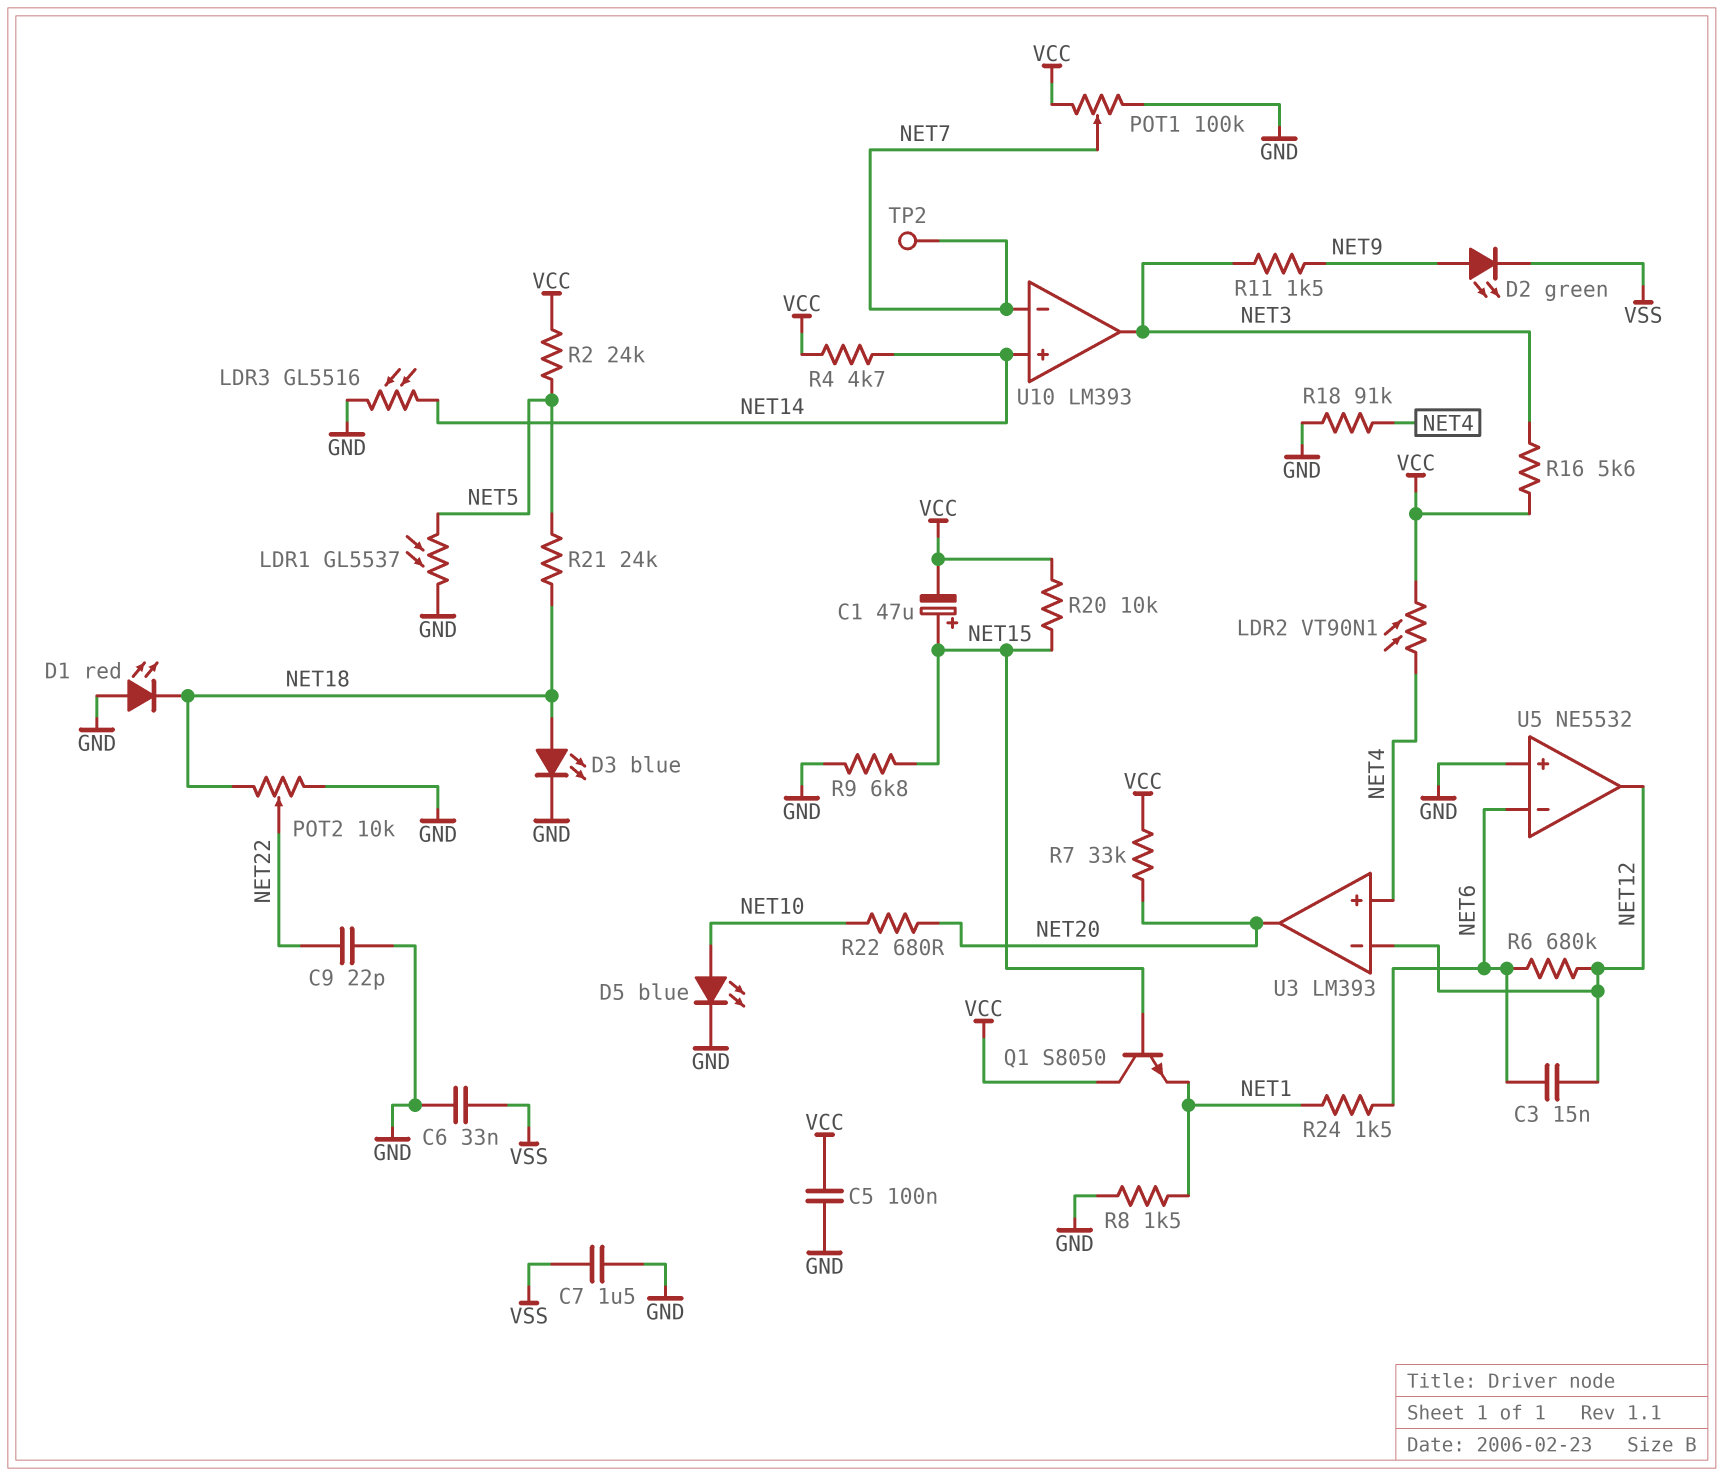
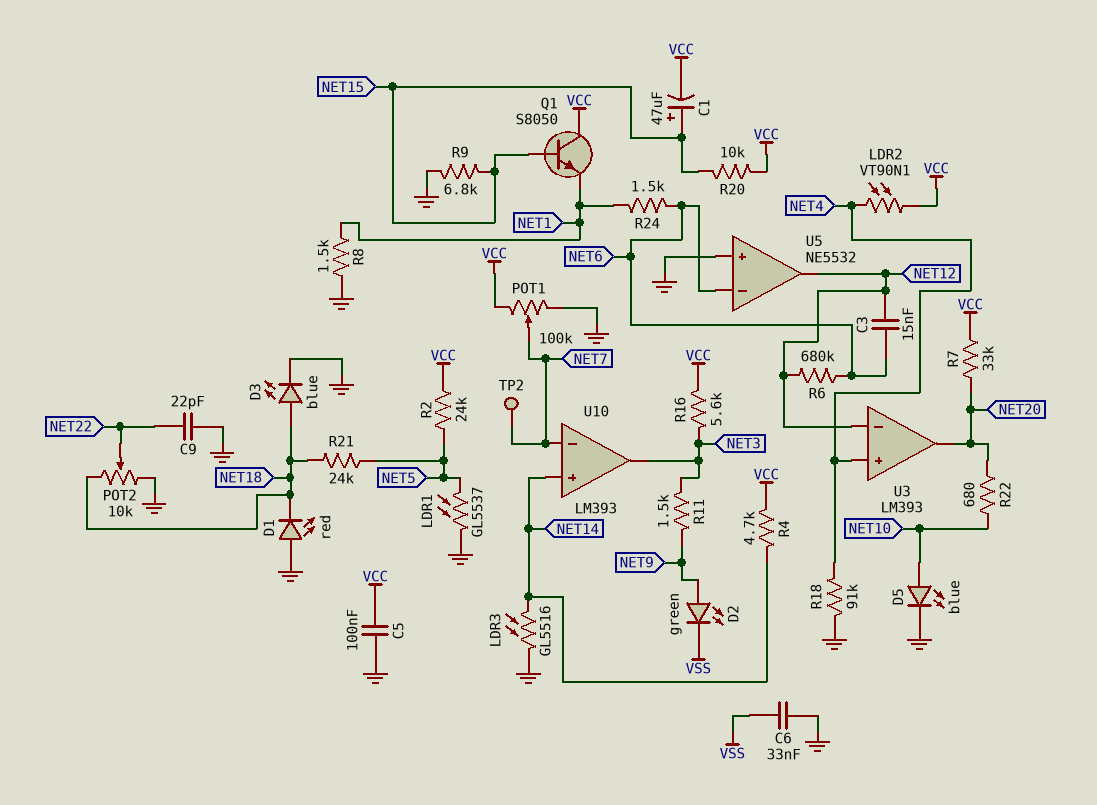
C7: 1.5uF (GND, VSS) -> none

